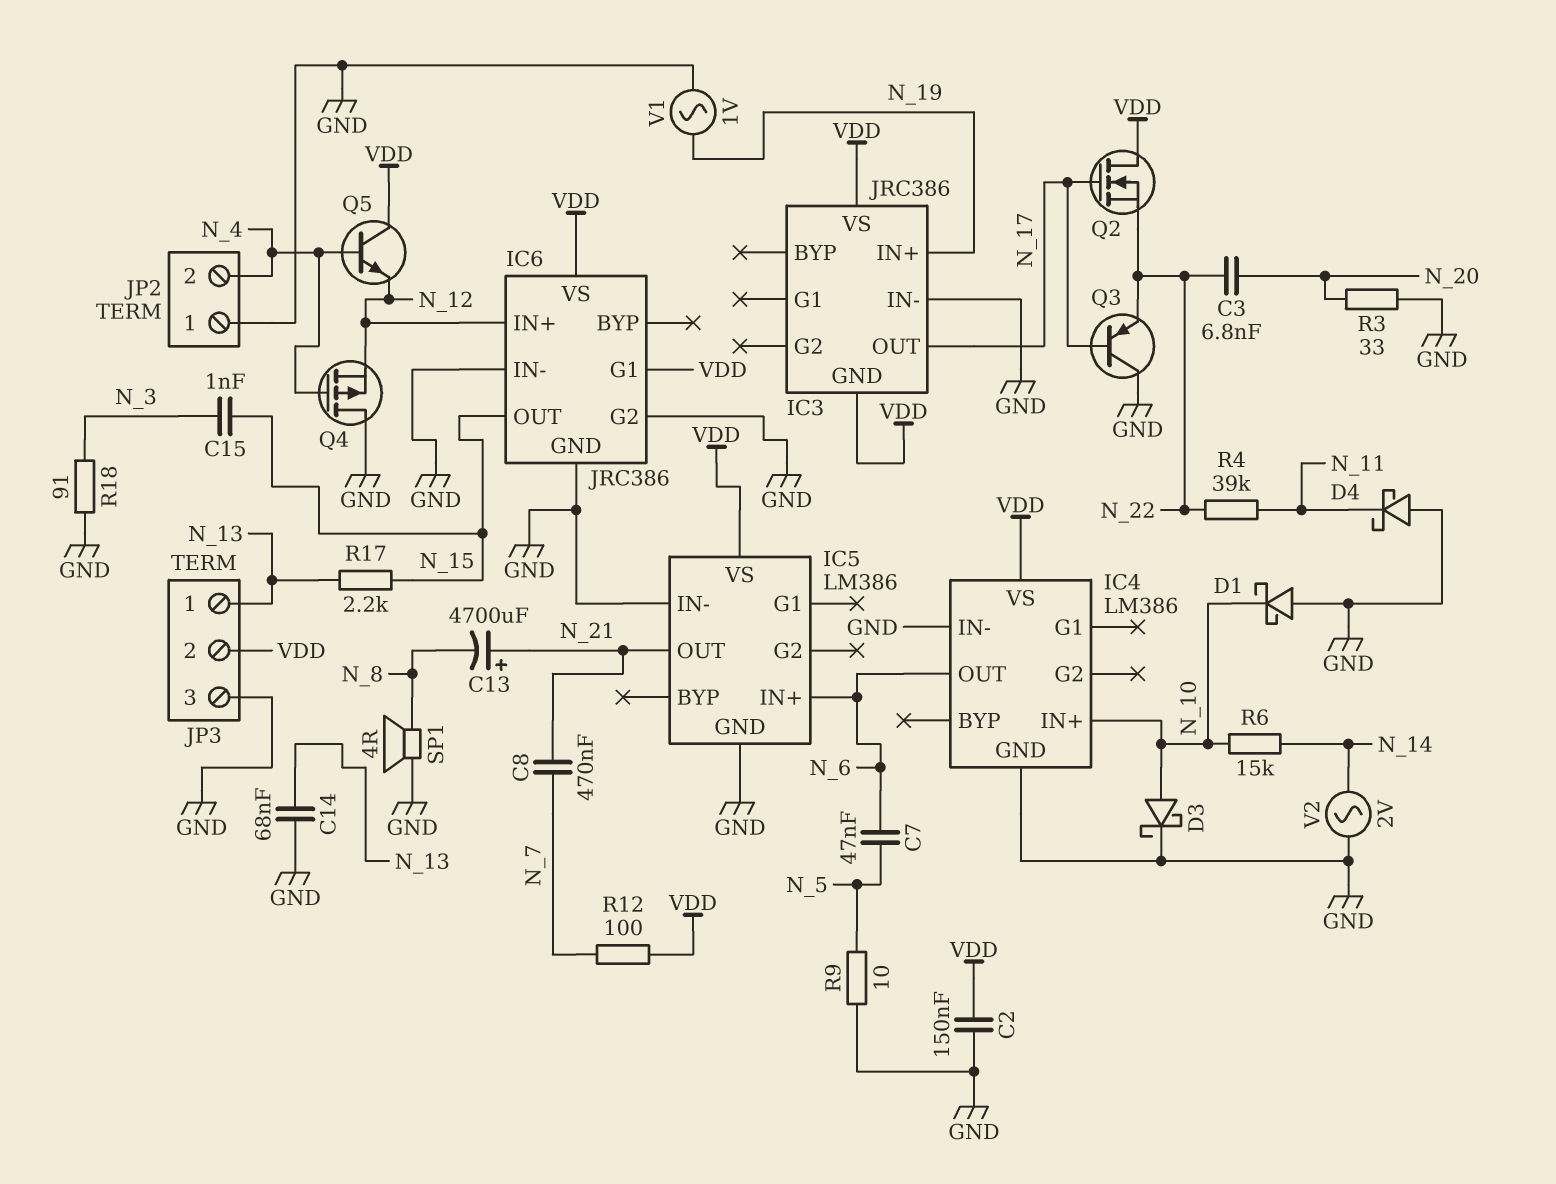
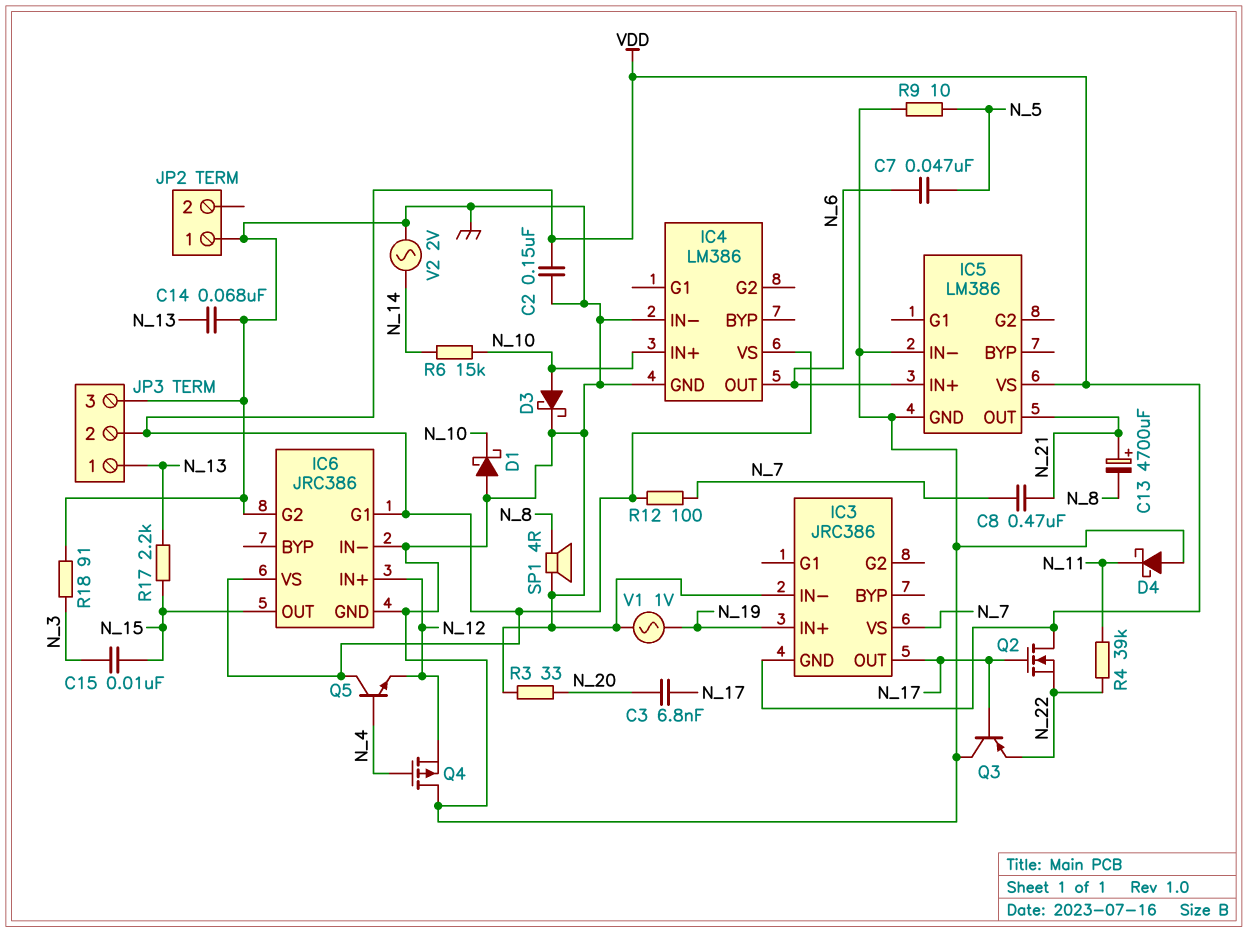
C3: 6.8nF (N_20, N_22) -> 6.8nF (N_17, N_20)
C15: 1nF (N_3, N_15) -> 10nF (N_3, N_15)
IC3 pin VS: VDD -> N_7
JP2 pin 2: N_4 -> none

